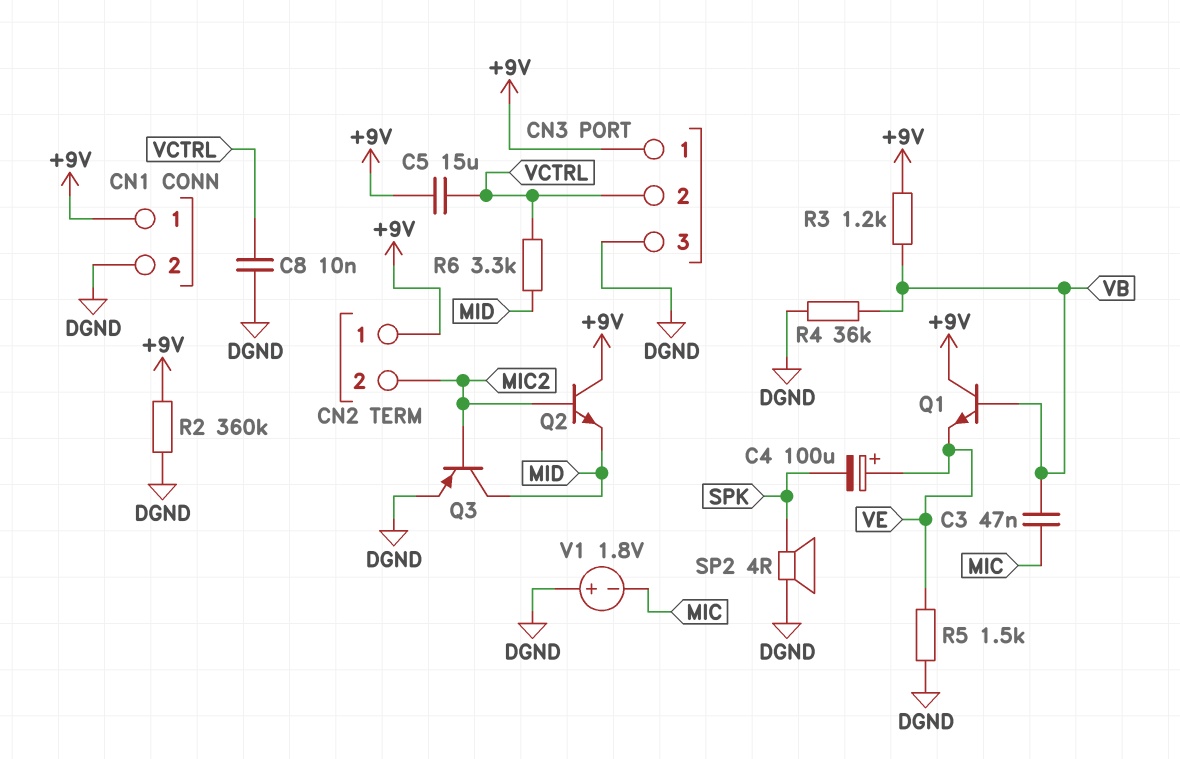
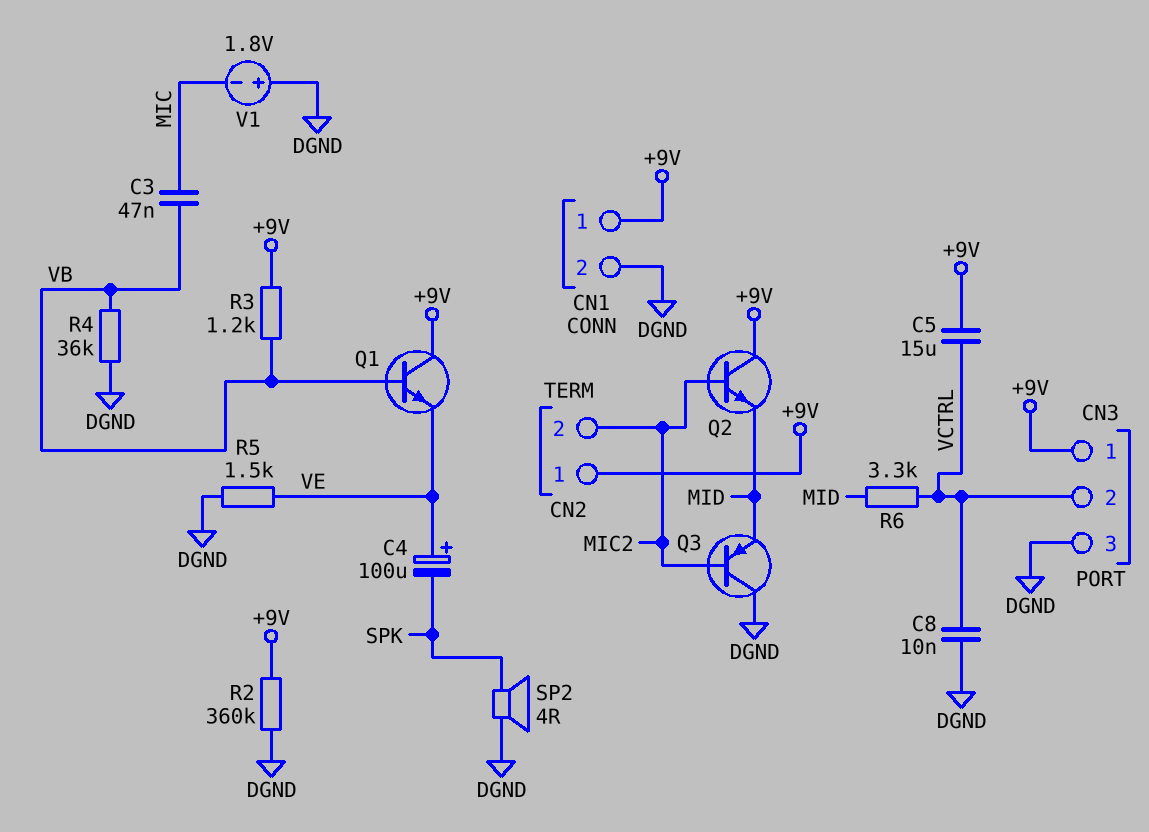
Q3: PNP (B MIC2, C MID, E DGND) -> PNP (B MIC2, C DGND, E MID)

